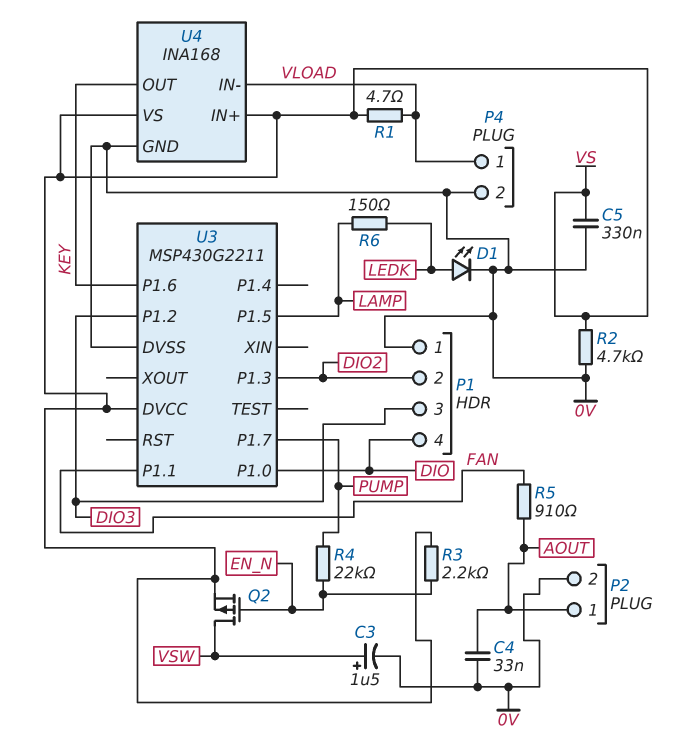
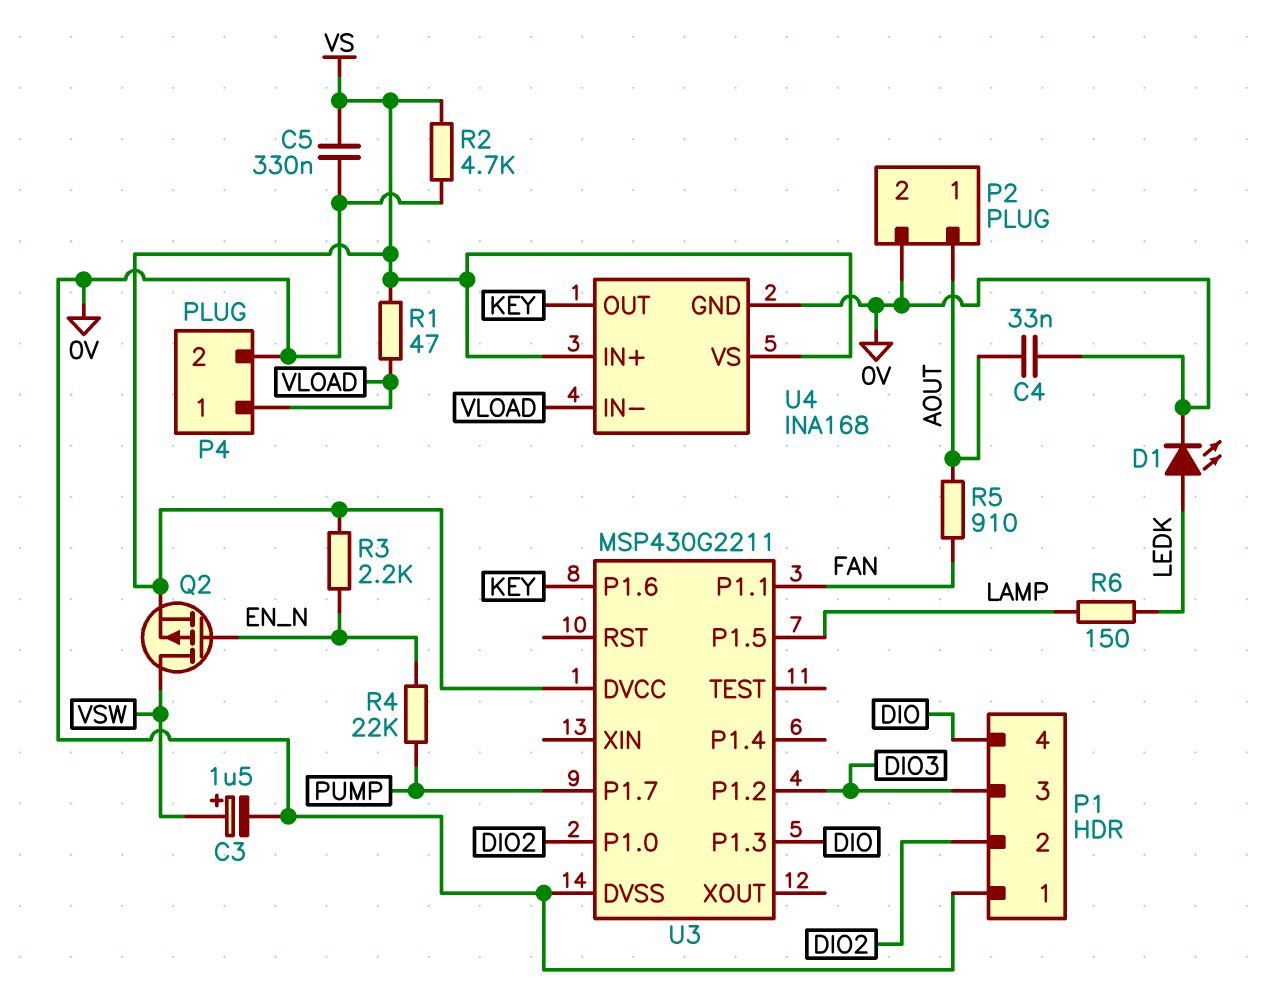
R1: 4.7 (VLOAD, VS) -> 47 (VLOAD, VS)
U3 pin P1.0: DIO -> DIO2
U3 pin P1.3: DIO2 -> DIO

